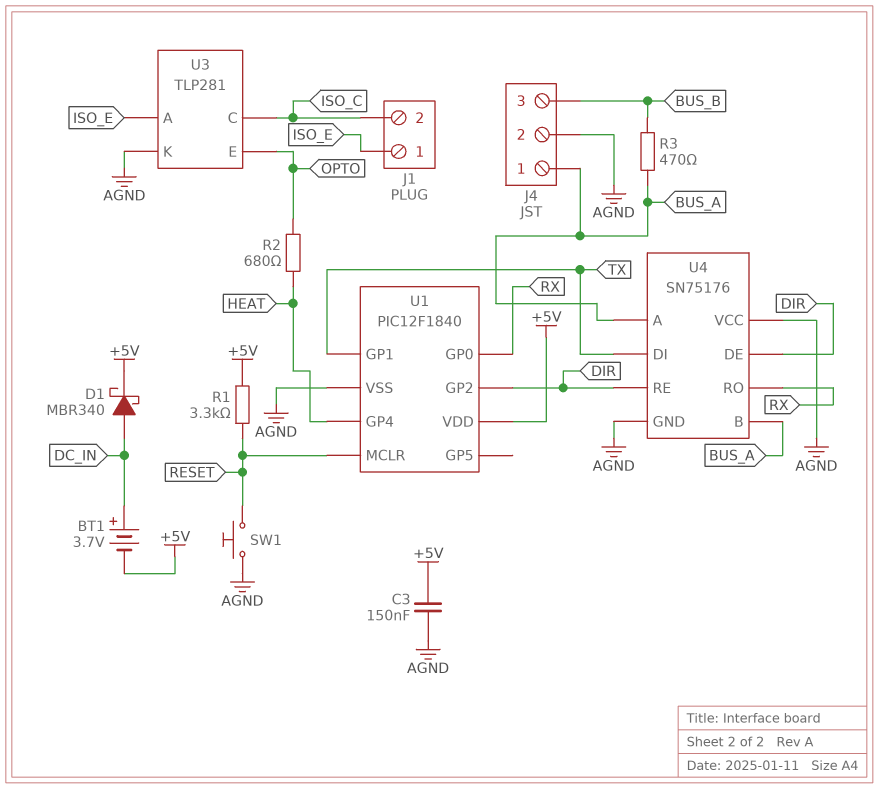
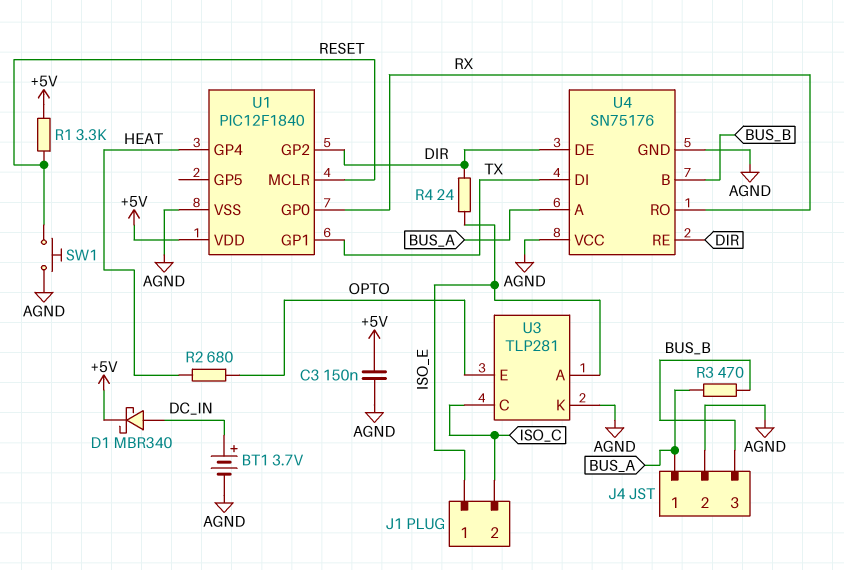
BT1: 3.7V (plus DC_IN, minus +5V) -> 3.7V (plus DC_IN, minus AGND)
R4: none -> 24 (DIR, ISO_E)
U4 pin B: BUS_A -> BUS_B

